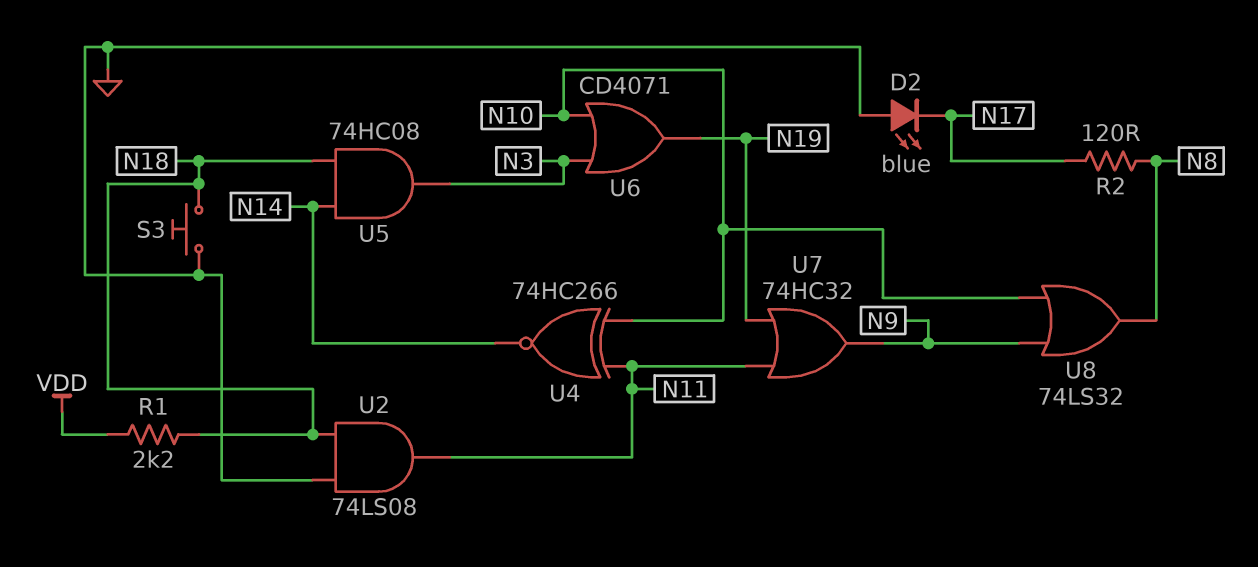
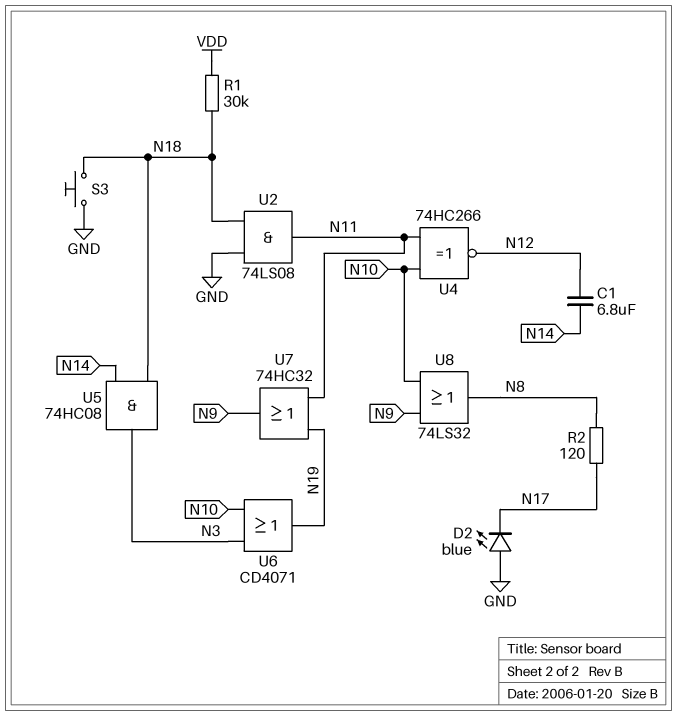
C1: none -> 6.8uF (N12, N14)
R1: 2.2k (N18, VDD) -> 30k (N18, VDD)
U4: XNOR 74HC266 (in N10, in N11, out N14) -> XNOR 74HC266 (in N10, in N11, out N12)

